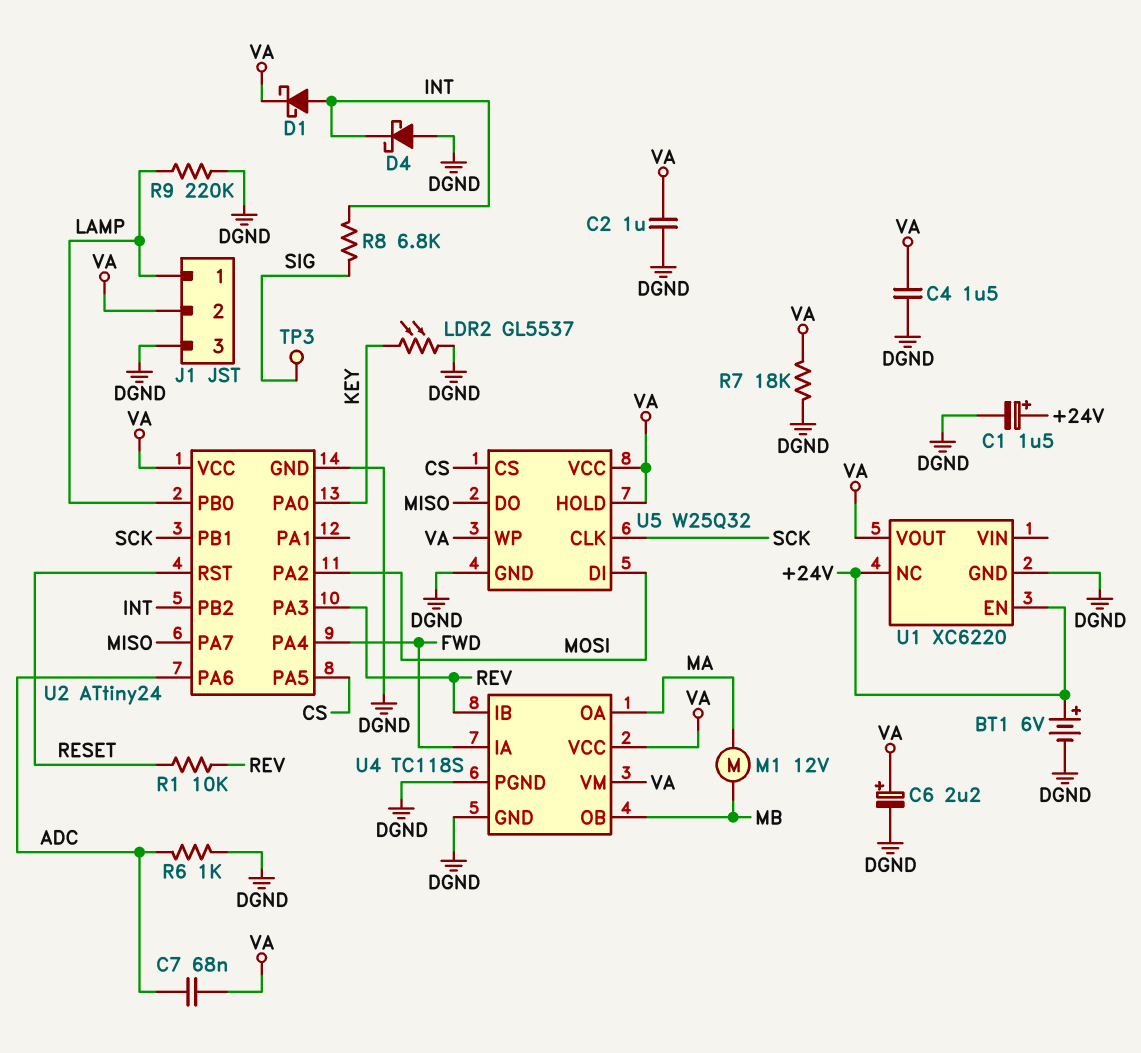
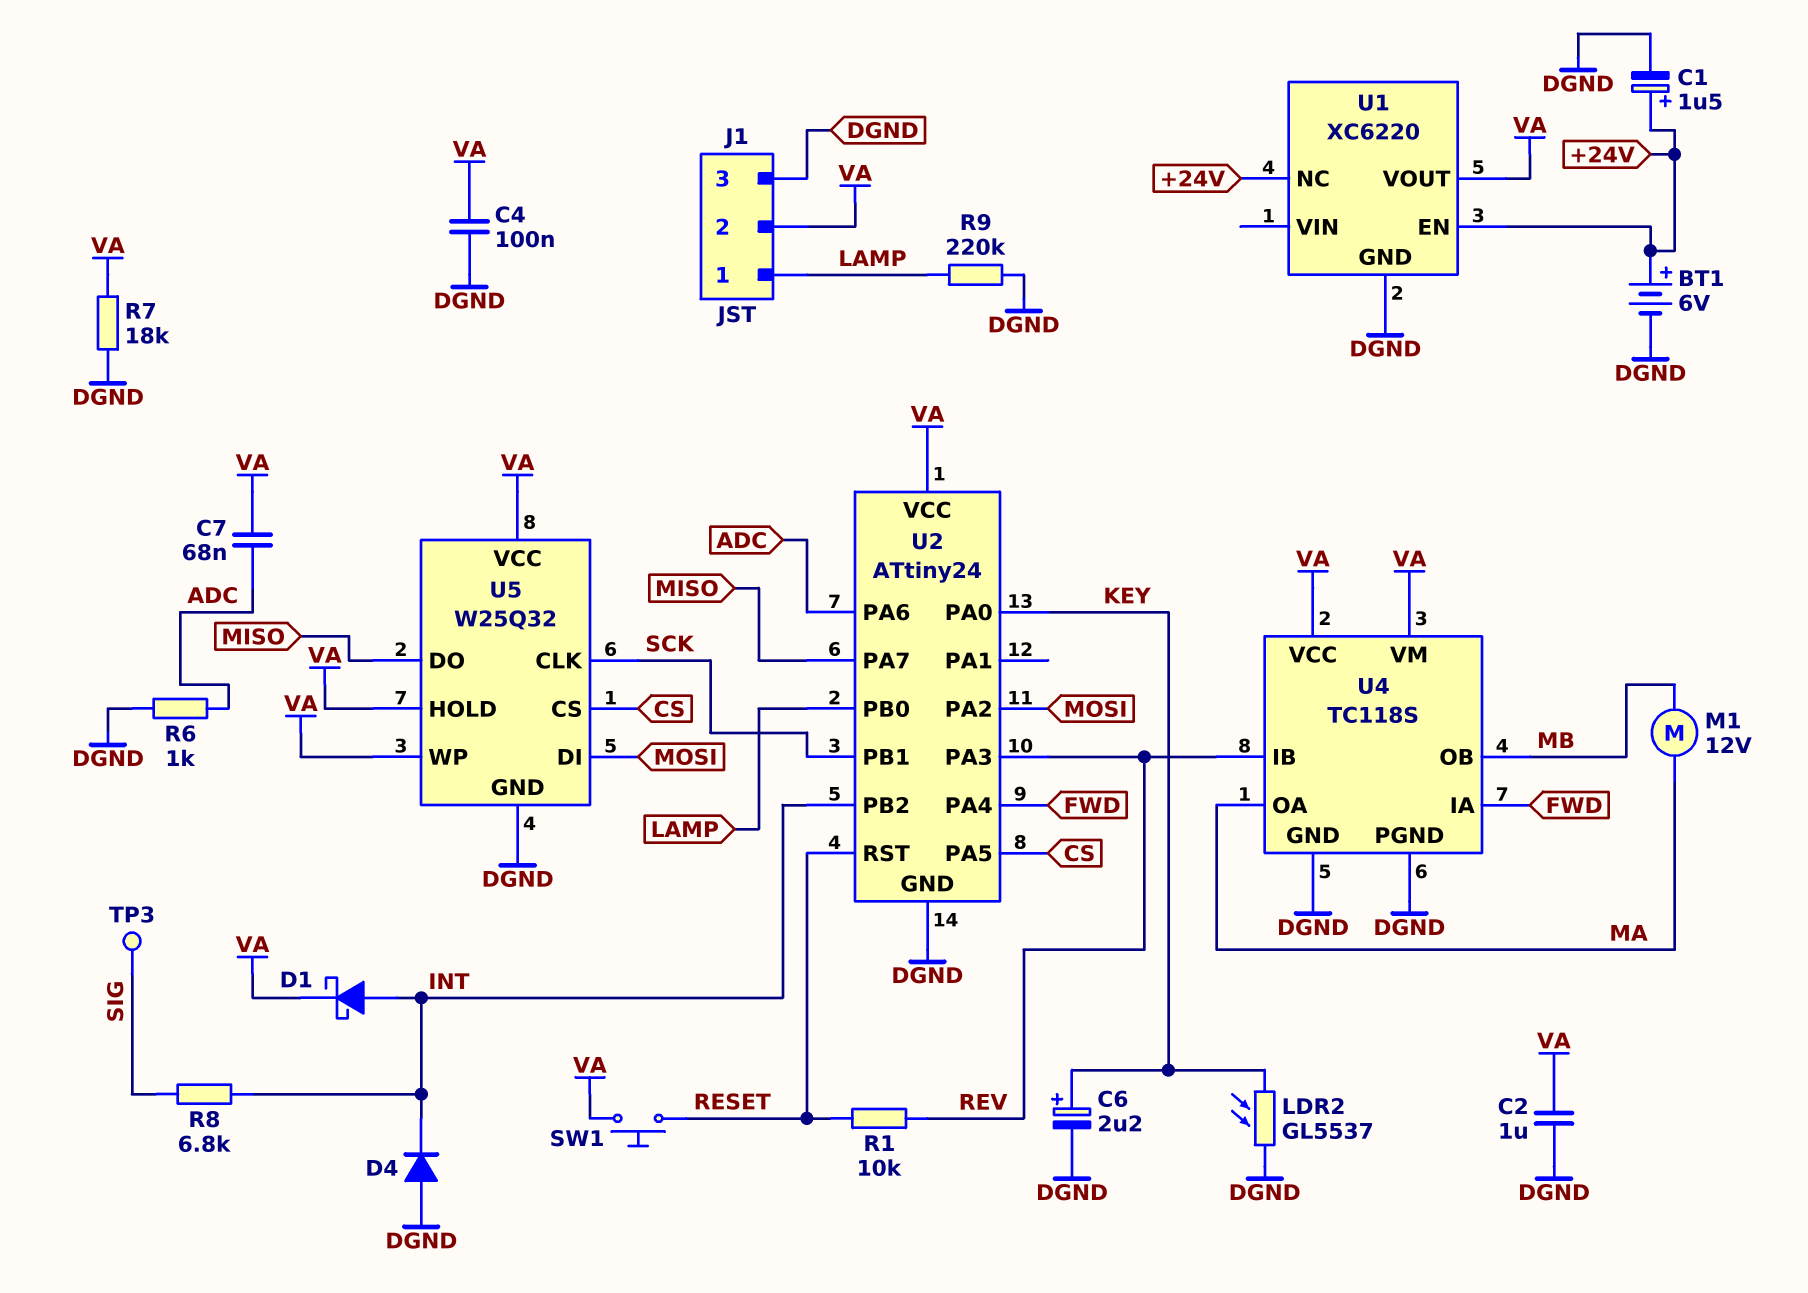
C4: 1.5uF (DGND, VA) -> 100nF (DGND, VA)
C6: 2.2uF (plus VA, minus DGND) -> 2.2uF (plus KEY, minus DGND)
D4: schottky (A DGND, K INT) -> diode (A DGND, K INT)
SW1: none -> button (RESET, VA)

